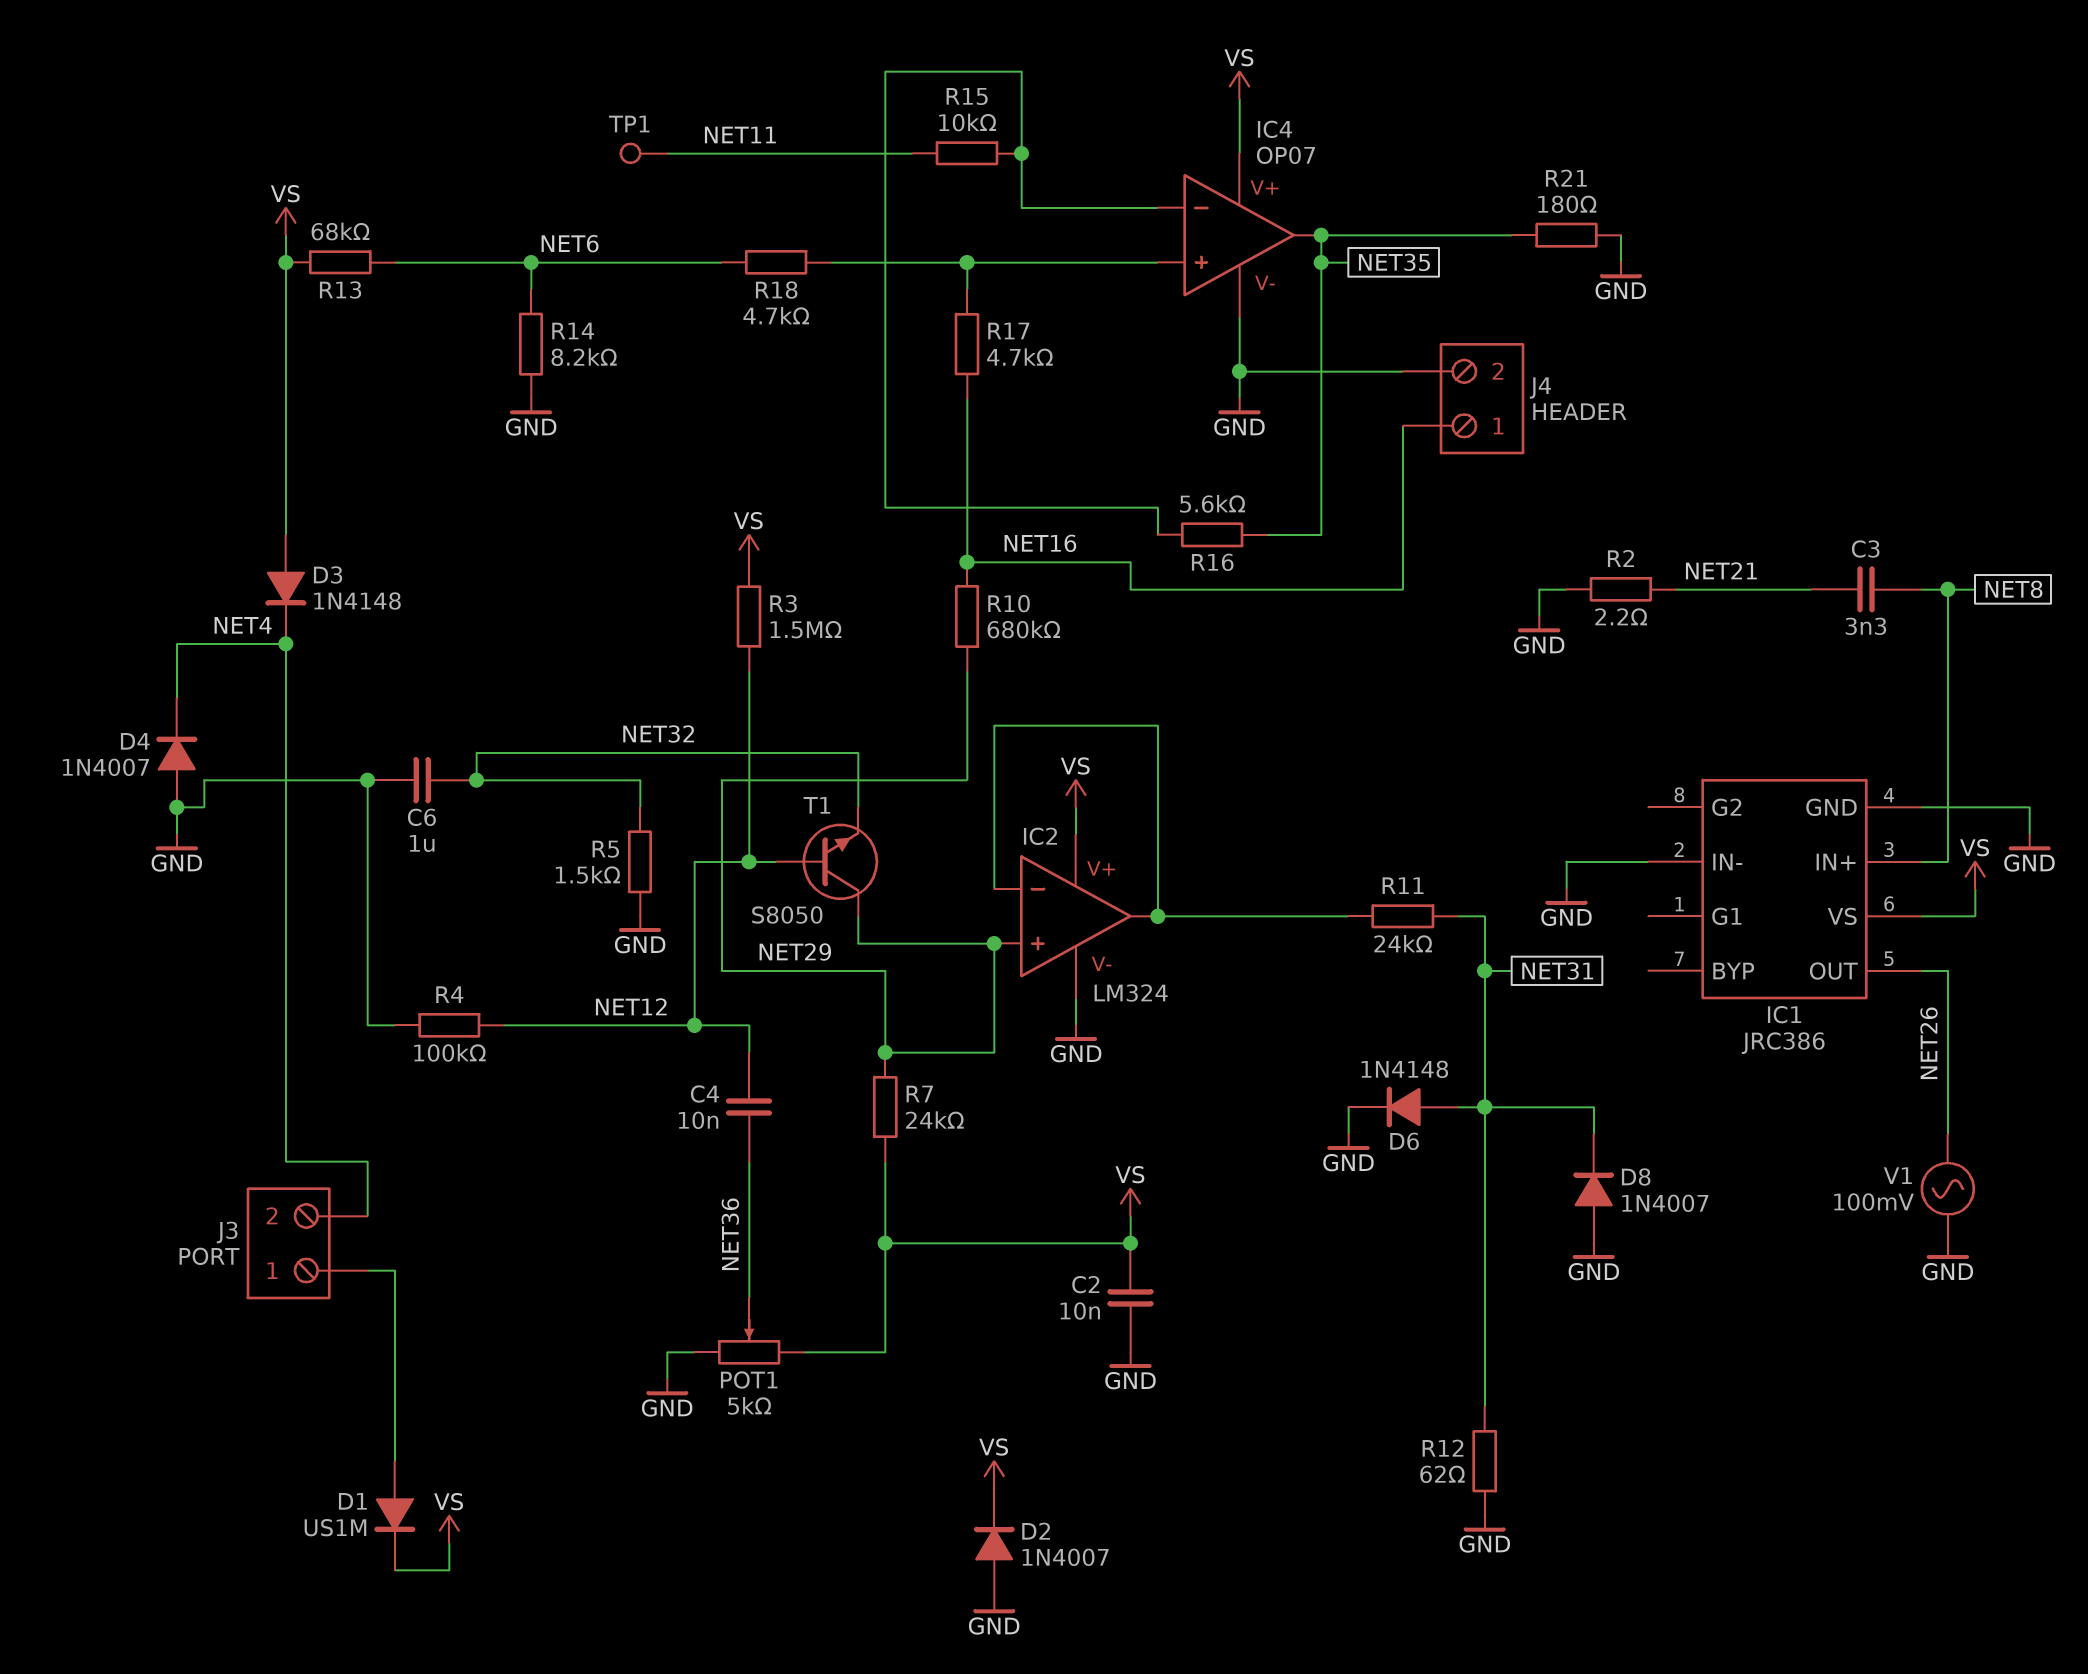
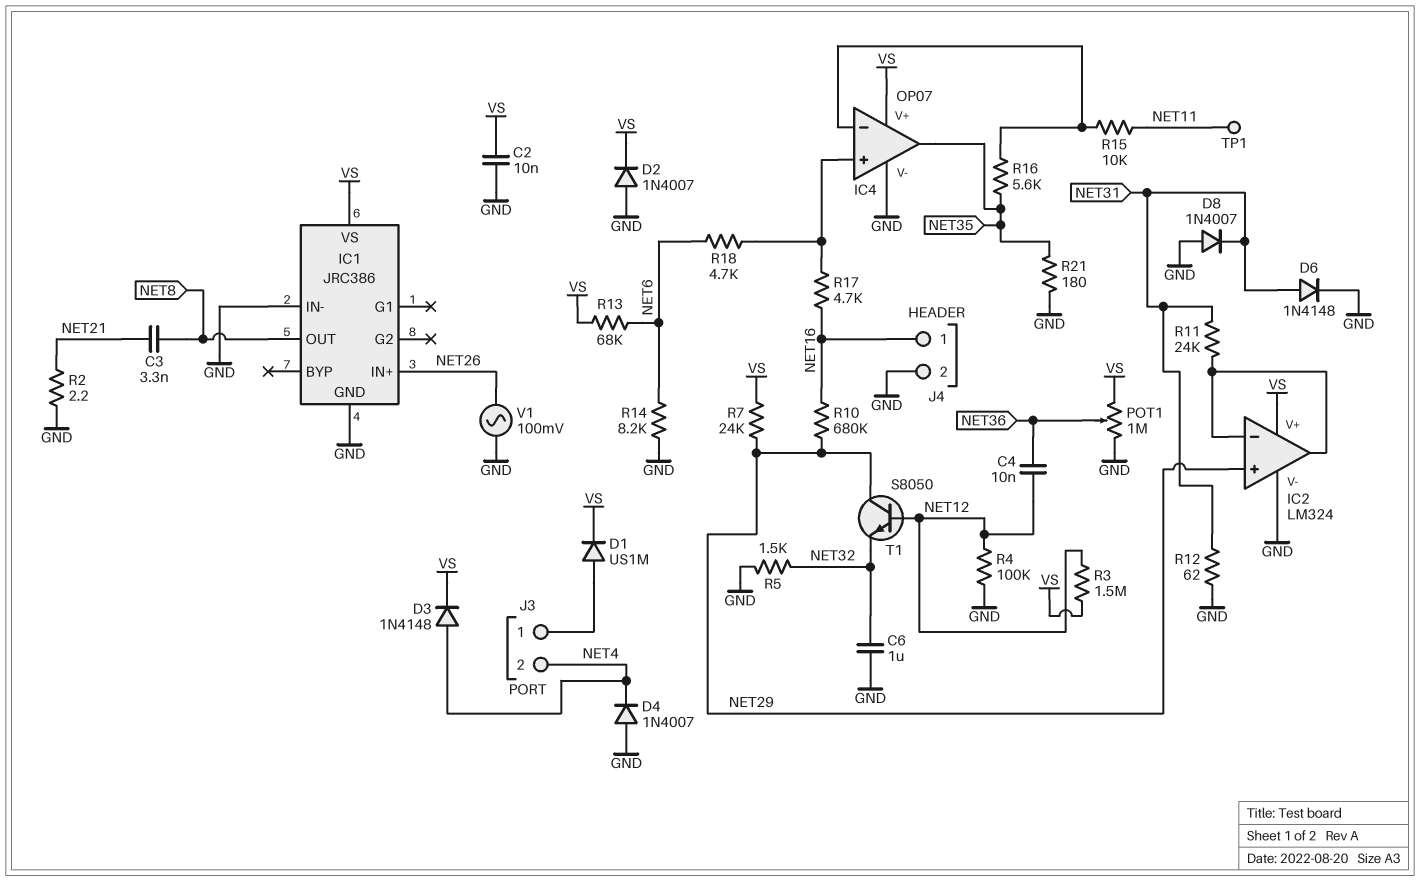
D3: diode 1N4148 (A VS, K NET4) -> diode 1N4148 (A NET4, K VS)
IC1 pin IN+: NET8 -> NET26
IC1 pin OUT: NET26 -> NET8
POT1: 5k (GND, VS, wiper NET36) -> 1M (GND, VS, wiper NET36)

